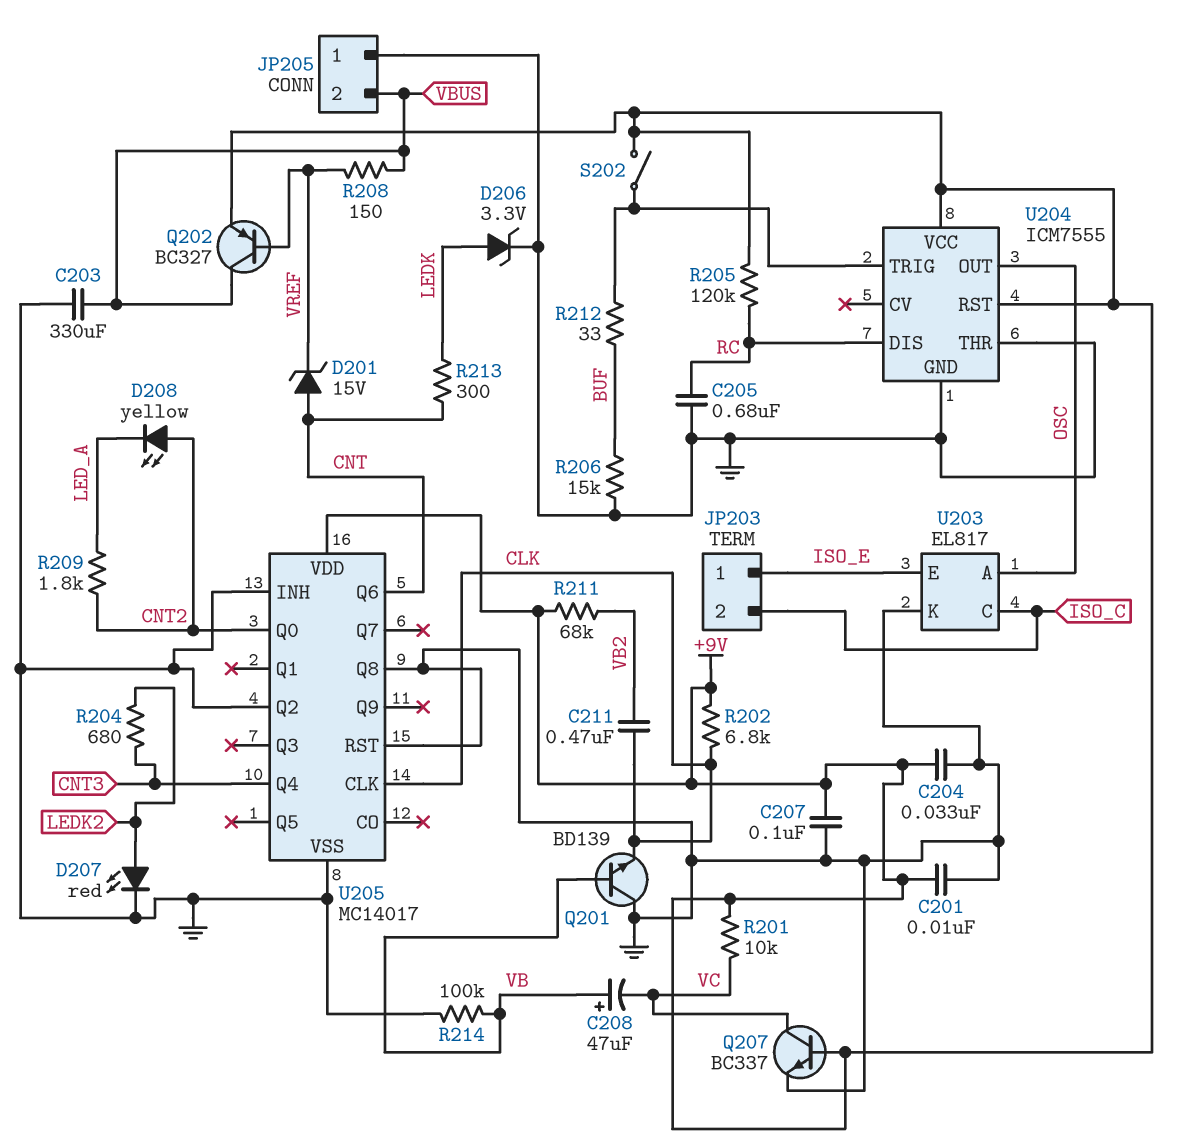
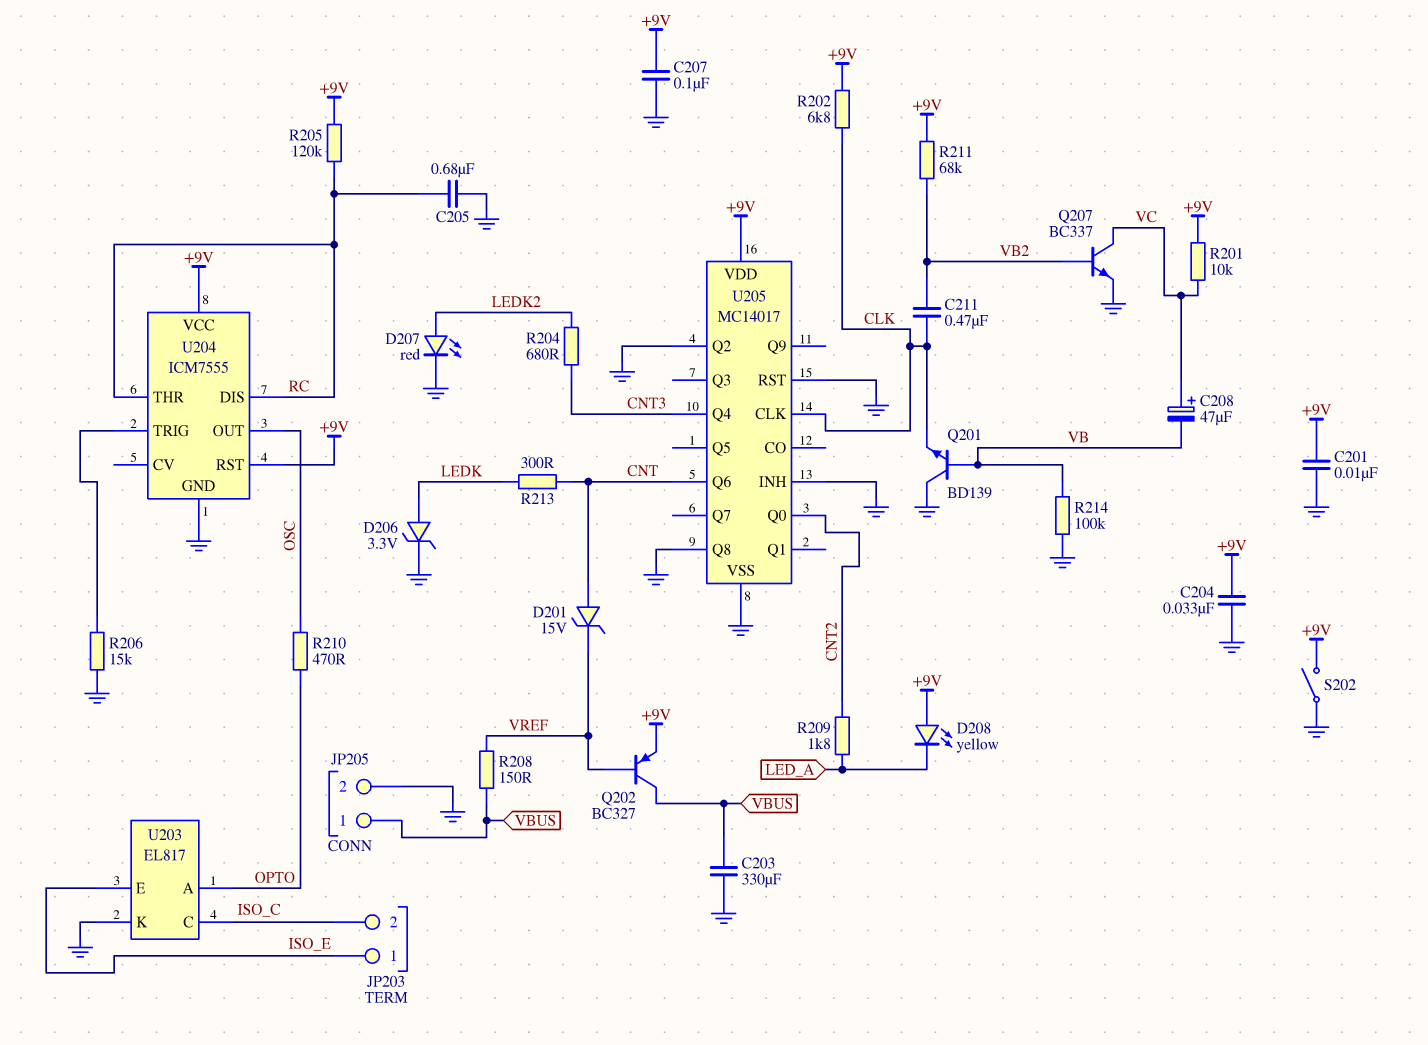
C208: 47uF (plus VB, minus VC) -> 47uF (plus VC, minus VB)
D208: LED yellow (A CNT2, K LED_A) -> LED yellow (A +9V, K LED_A)
JP205 pin 1: GND -> VBUS
JP205 pin 2: VBUS -> GND
Q207: NPN BC337 (B +9V, C VC, E GND) -> NPN BC337 (B VB2, C VC, E GND)
R206: 15k (BUF, GND) -> 15k (GND, U204/TRIG)
R210: none -> 470 (OPTO, OSC)
R212: 33 (BUF, U204/TRIG) -> none
S202: switch (+9V, U204/TRIG) -> switch (+9V, GND)
U203 pin A: OSC -> OPTO
U204 pin THR: GND -> RC

